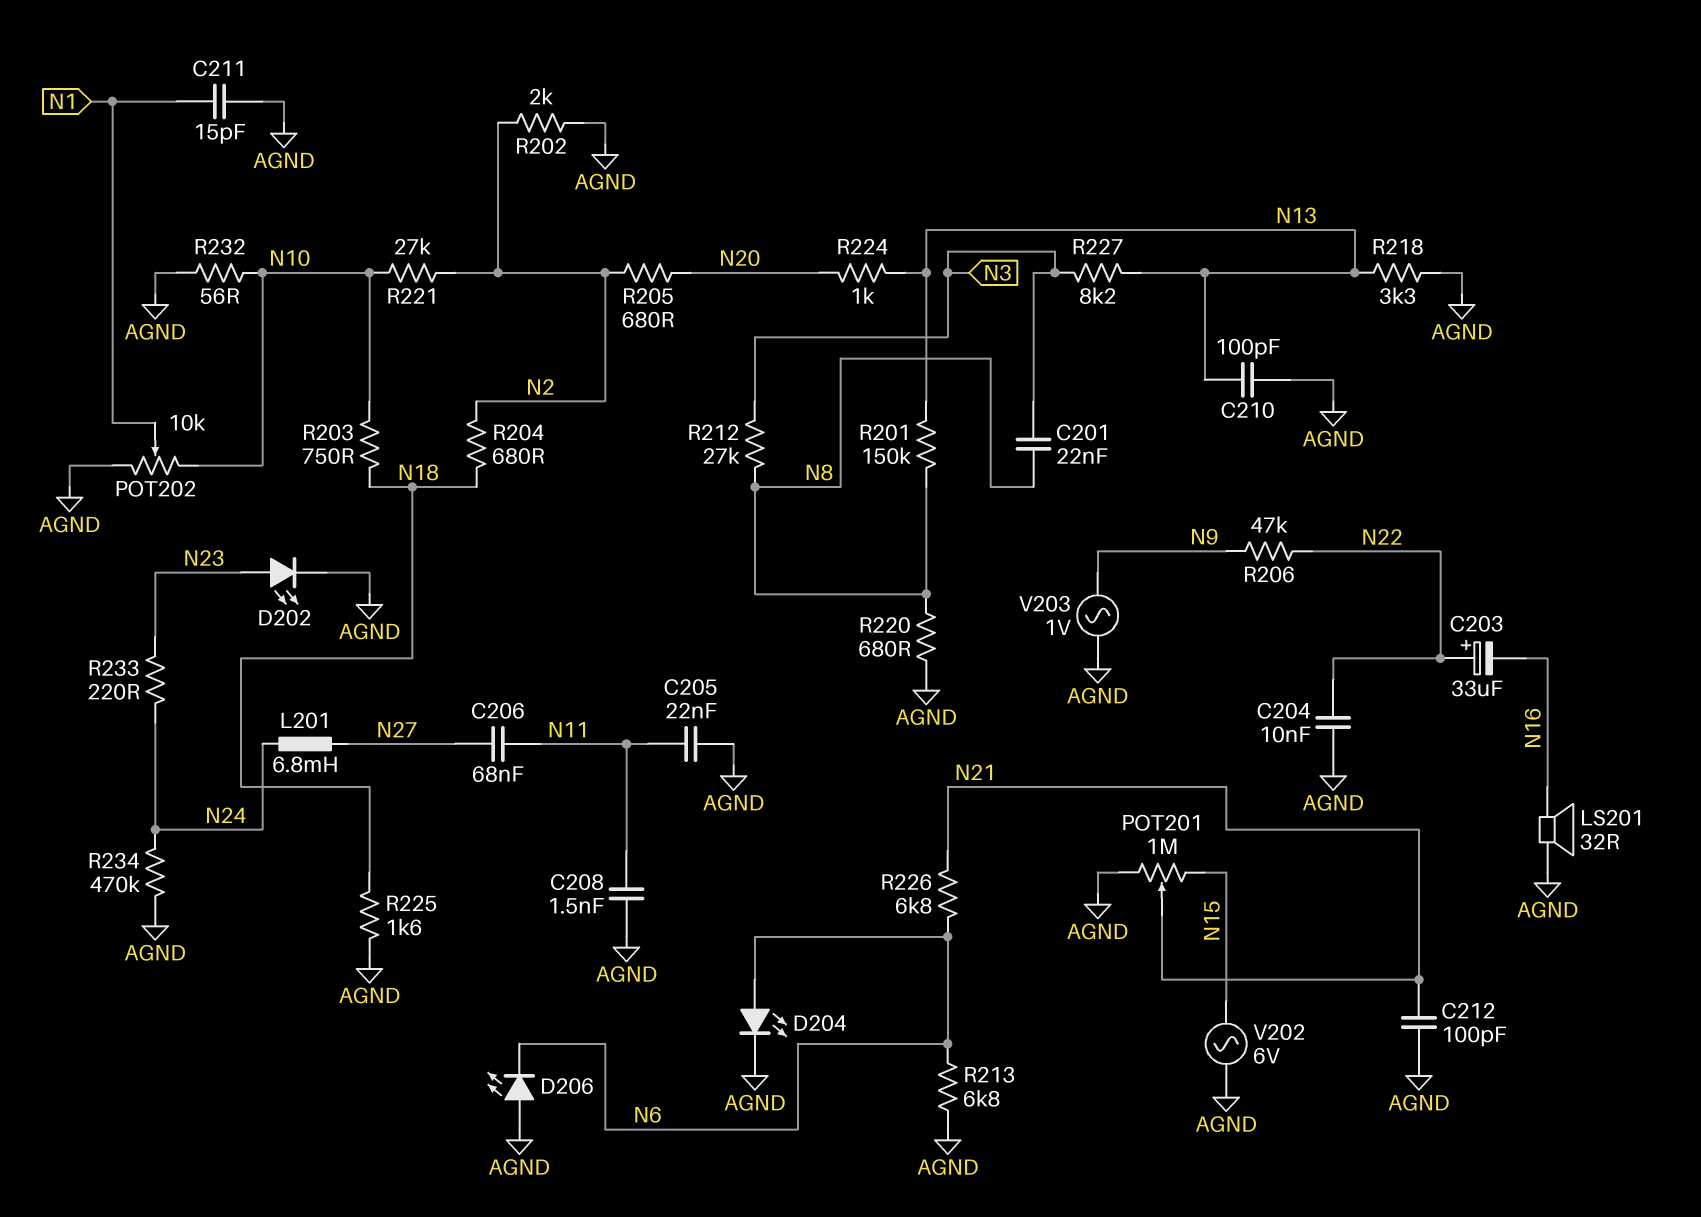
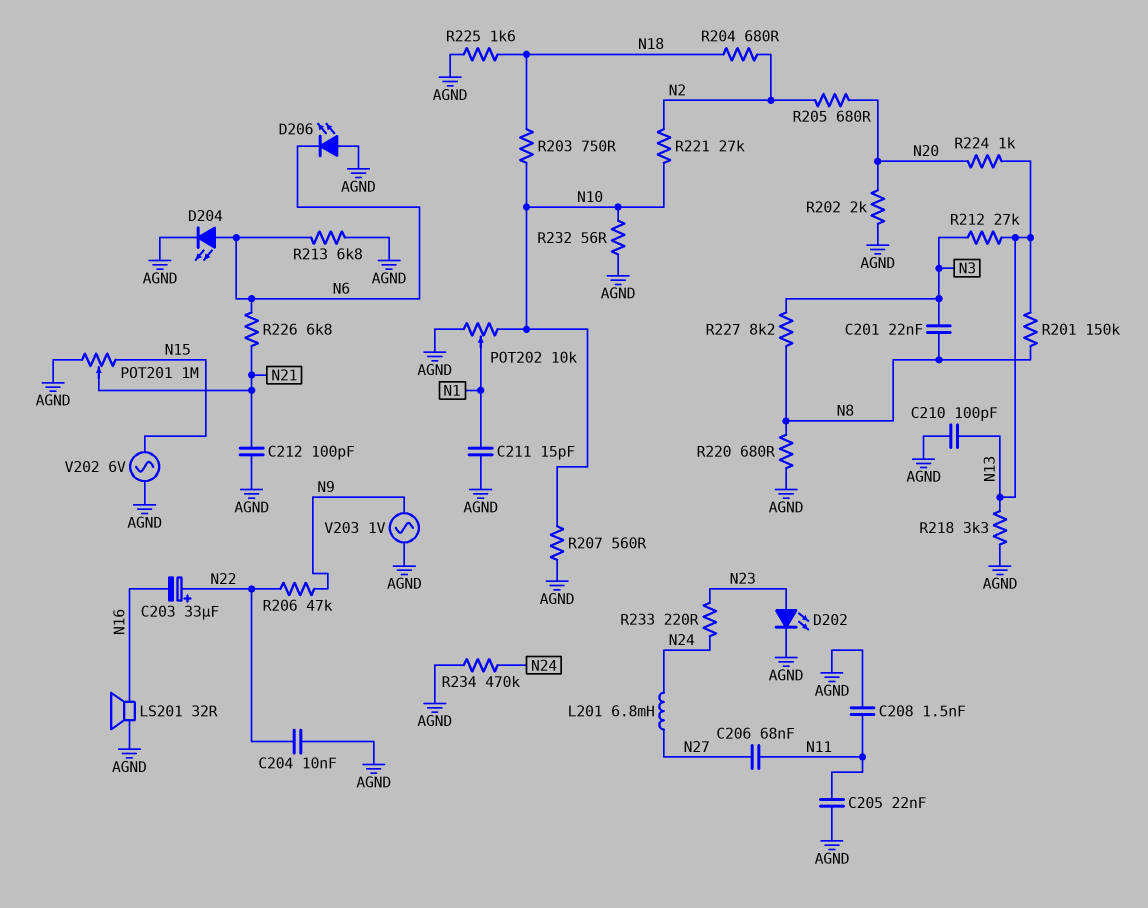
R202: 2k (AGND, N2) -> 2k (AGND, N20)
R207: none -> 560 (AGND, N10)
R212: 27k (N3, N8) -> 27k (N3, N13)
R227: 8.2k (N3, N13) -> 8.2k (N3, N8)

